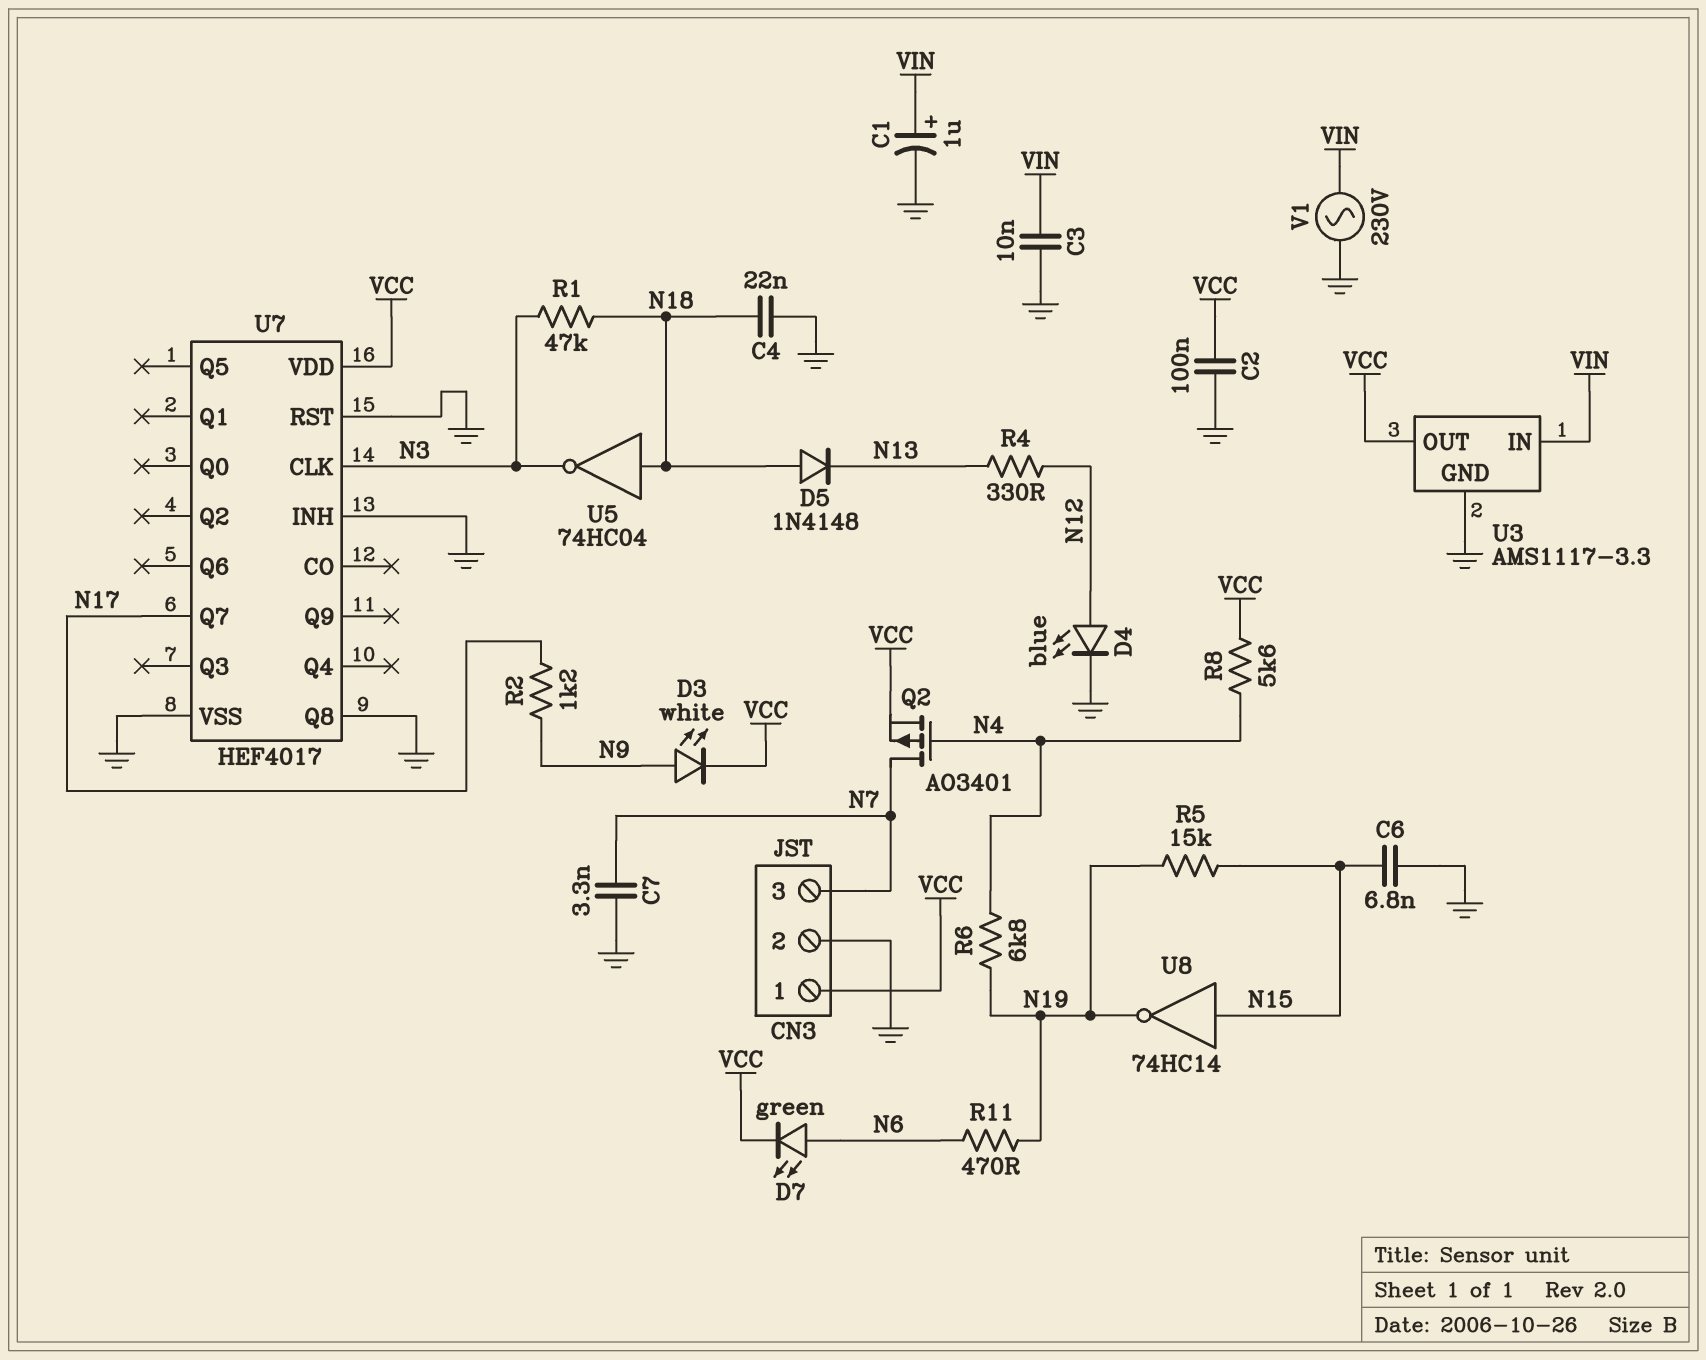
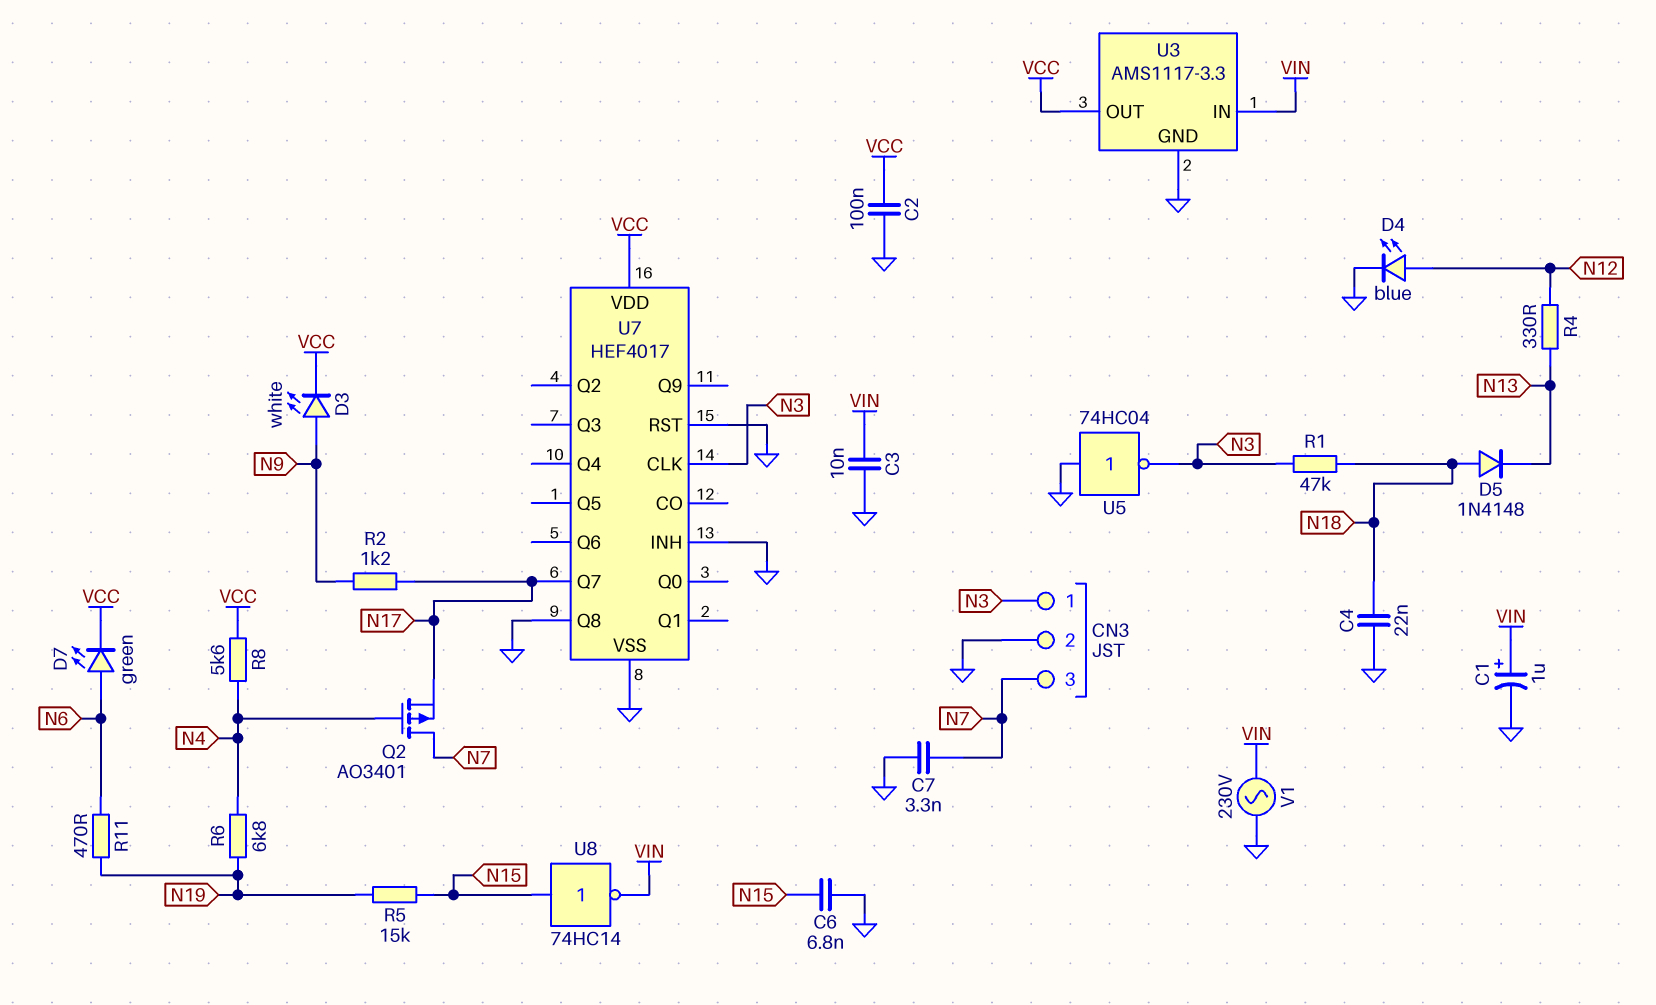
CN3 pin 1: VCC -> N3
Q2: PMOS AO3401 (G N4, D N7, S VCC) -> PMOS AO3401 (G N4, D N7, S N17)
U5: NOT 74HC04 (in N18, out N3) -> NOT 74HC04 (in GND, out N3)
U8: NOT 74HC14 (in N15, out N19) -> NOT 74HC14 (in N15, out VIN)

